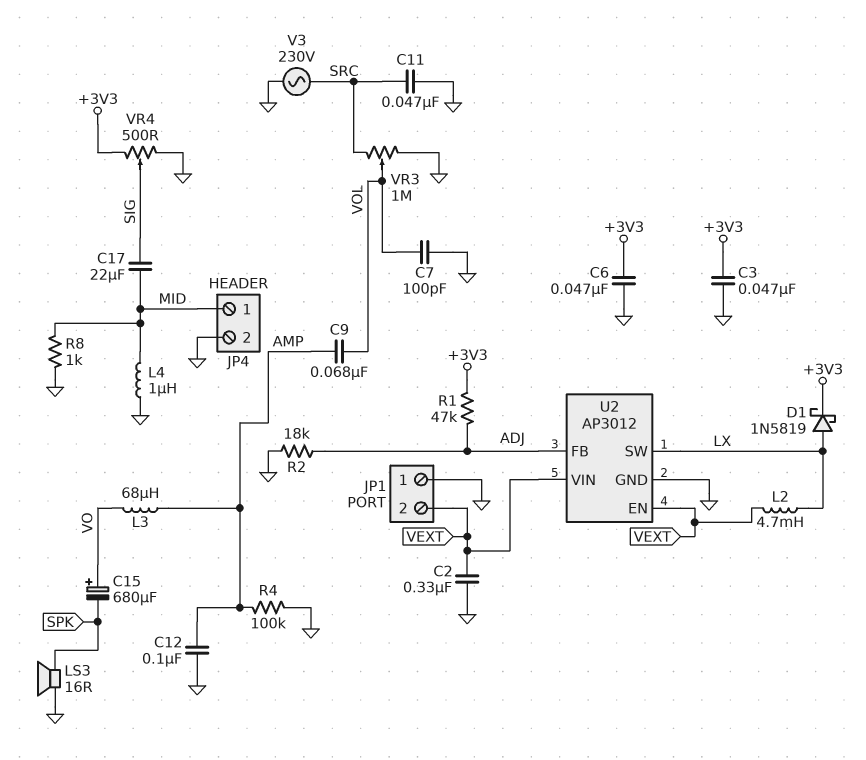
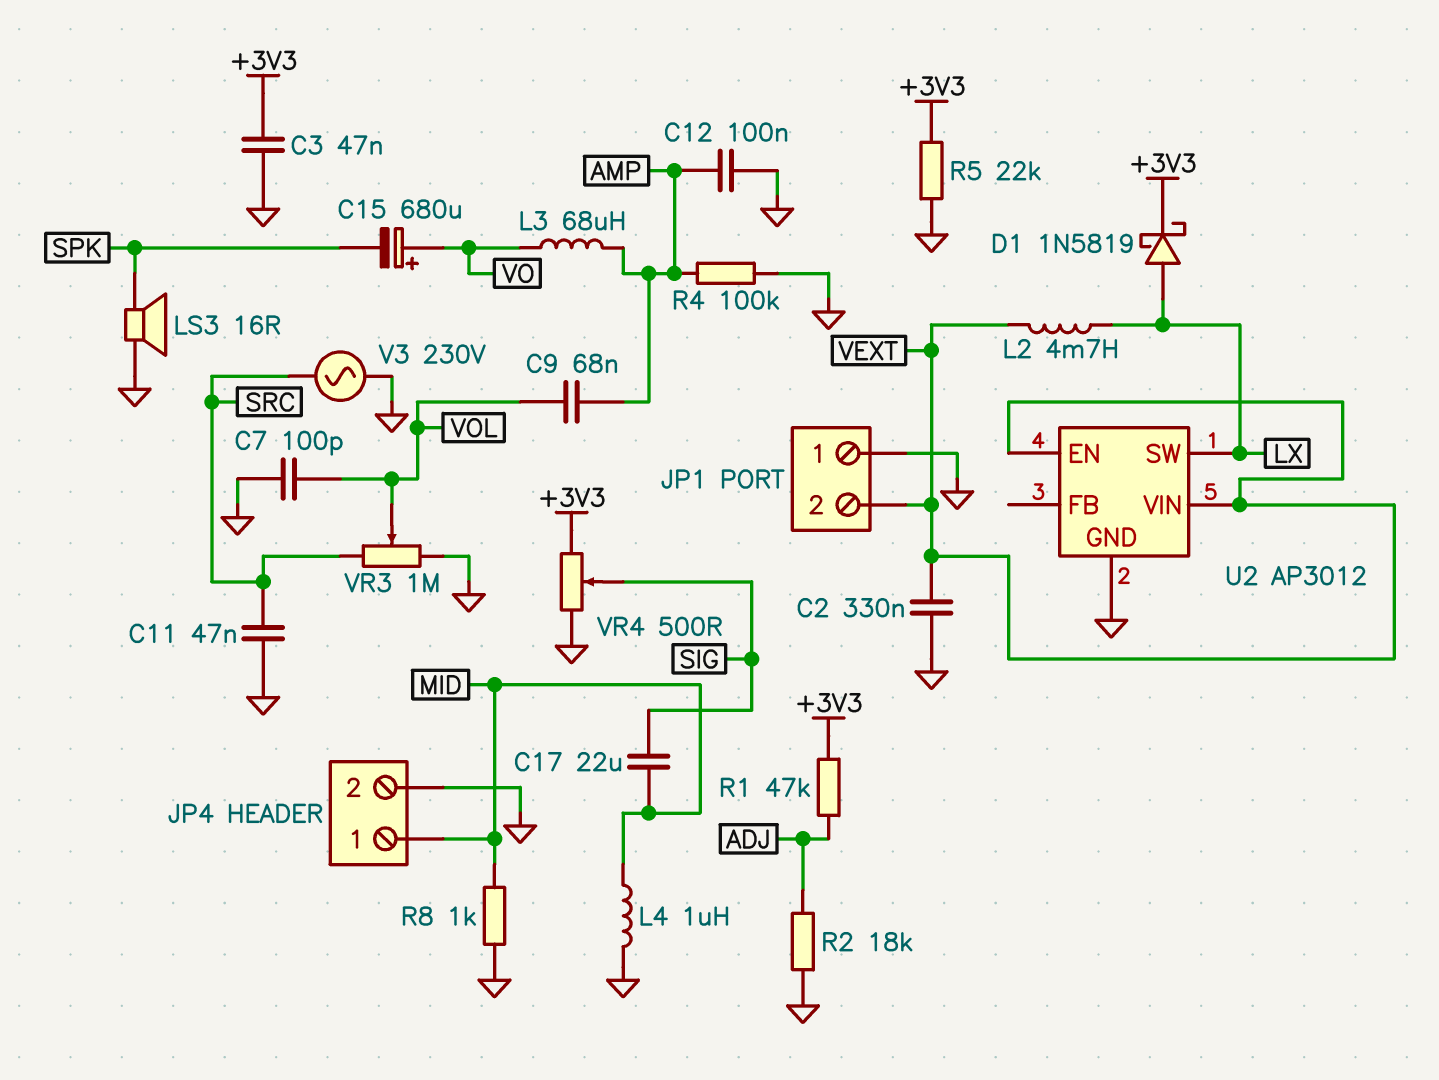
C6: 47nF (+3V3, GND) -> none
R5: none -> 22k (+3V3, GND)
U2 pin FB: ADJ -> none

